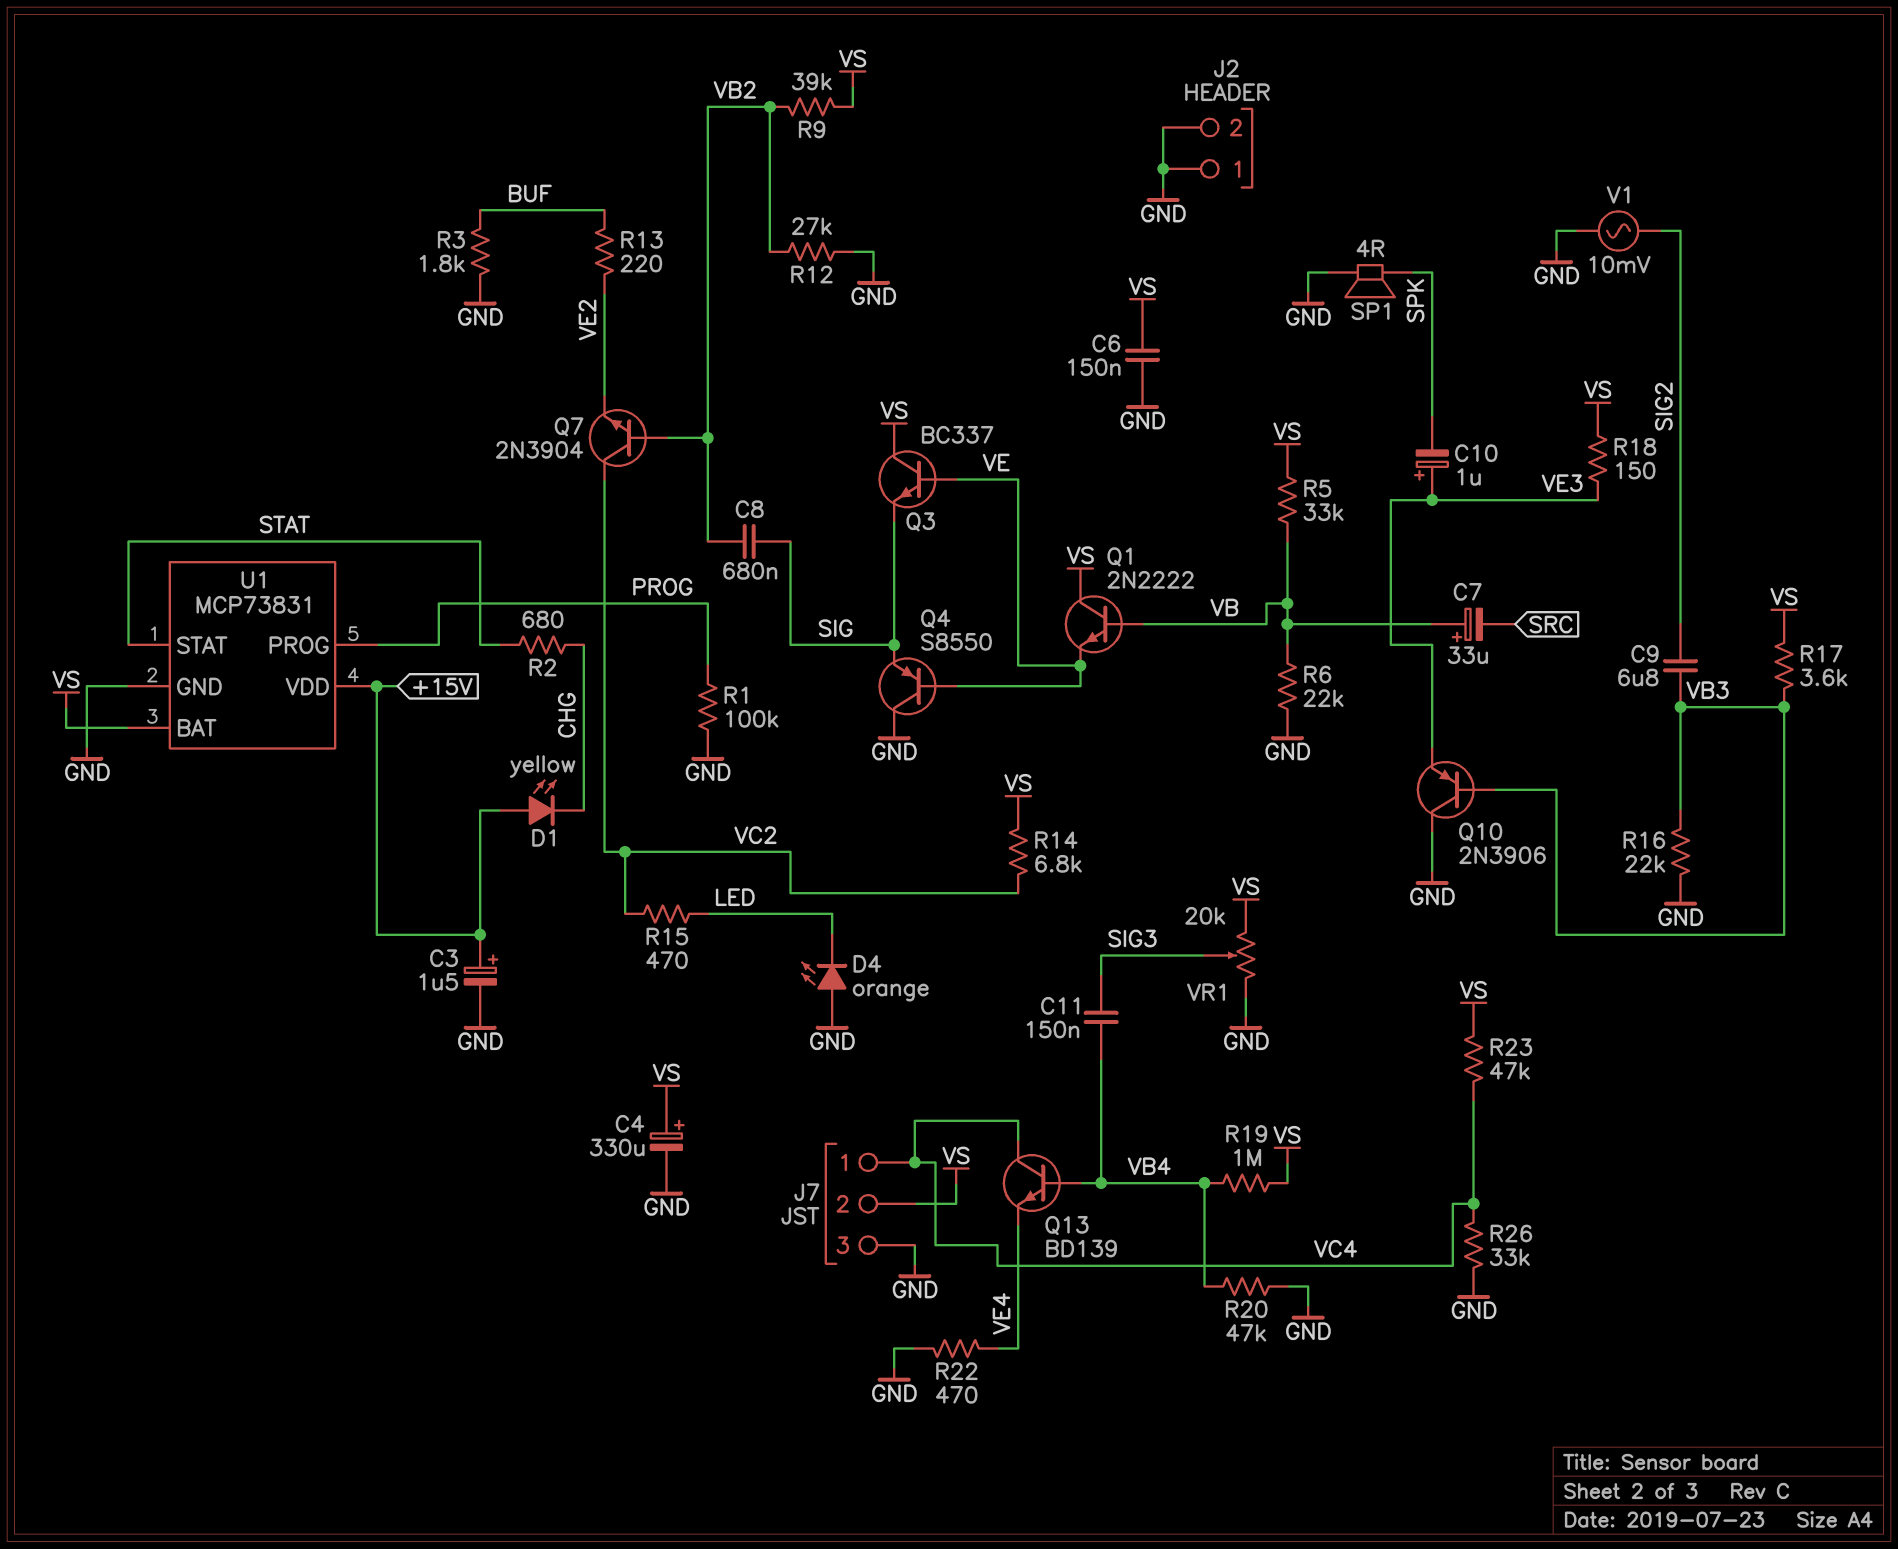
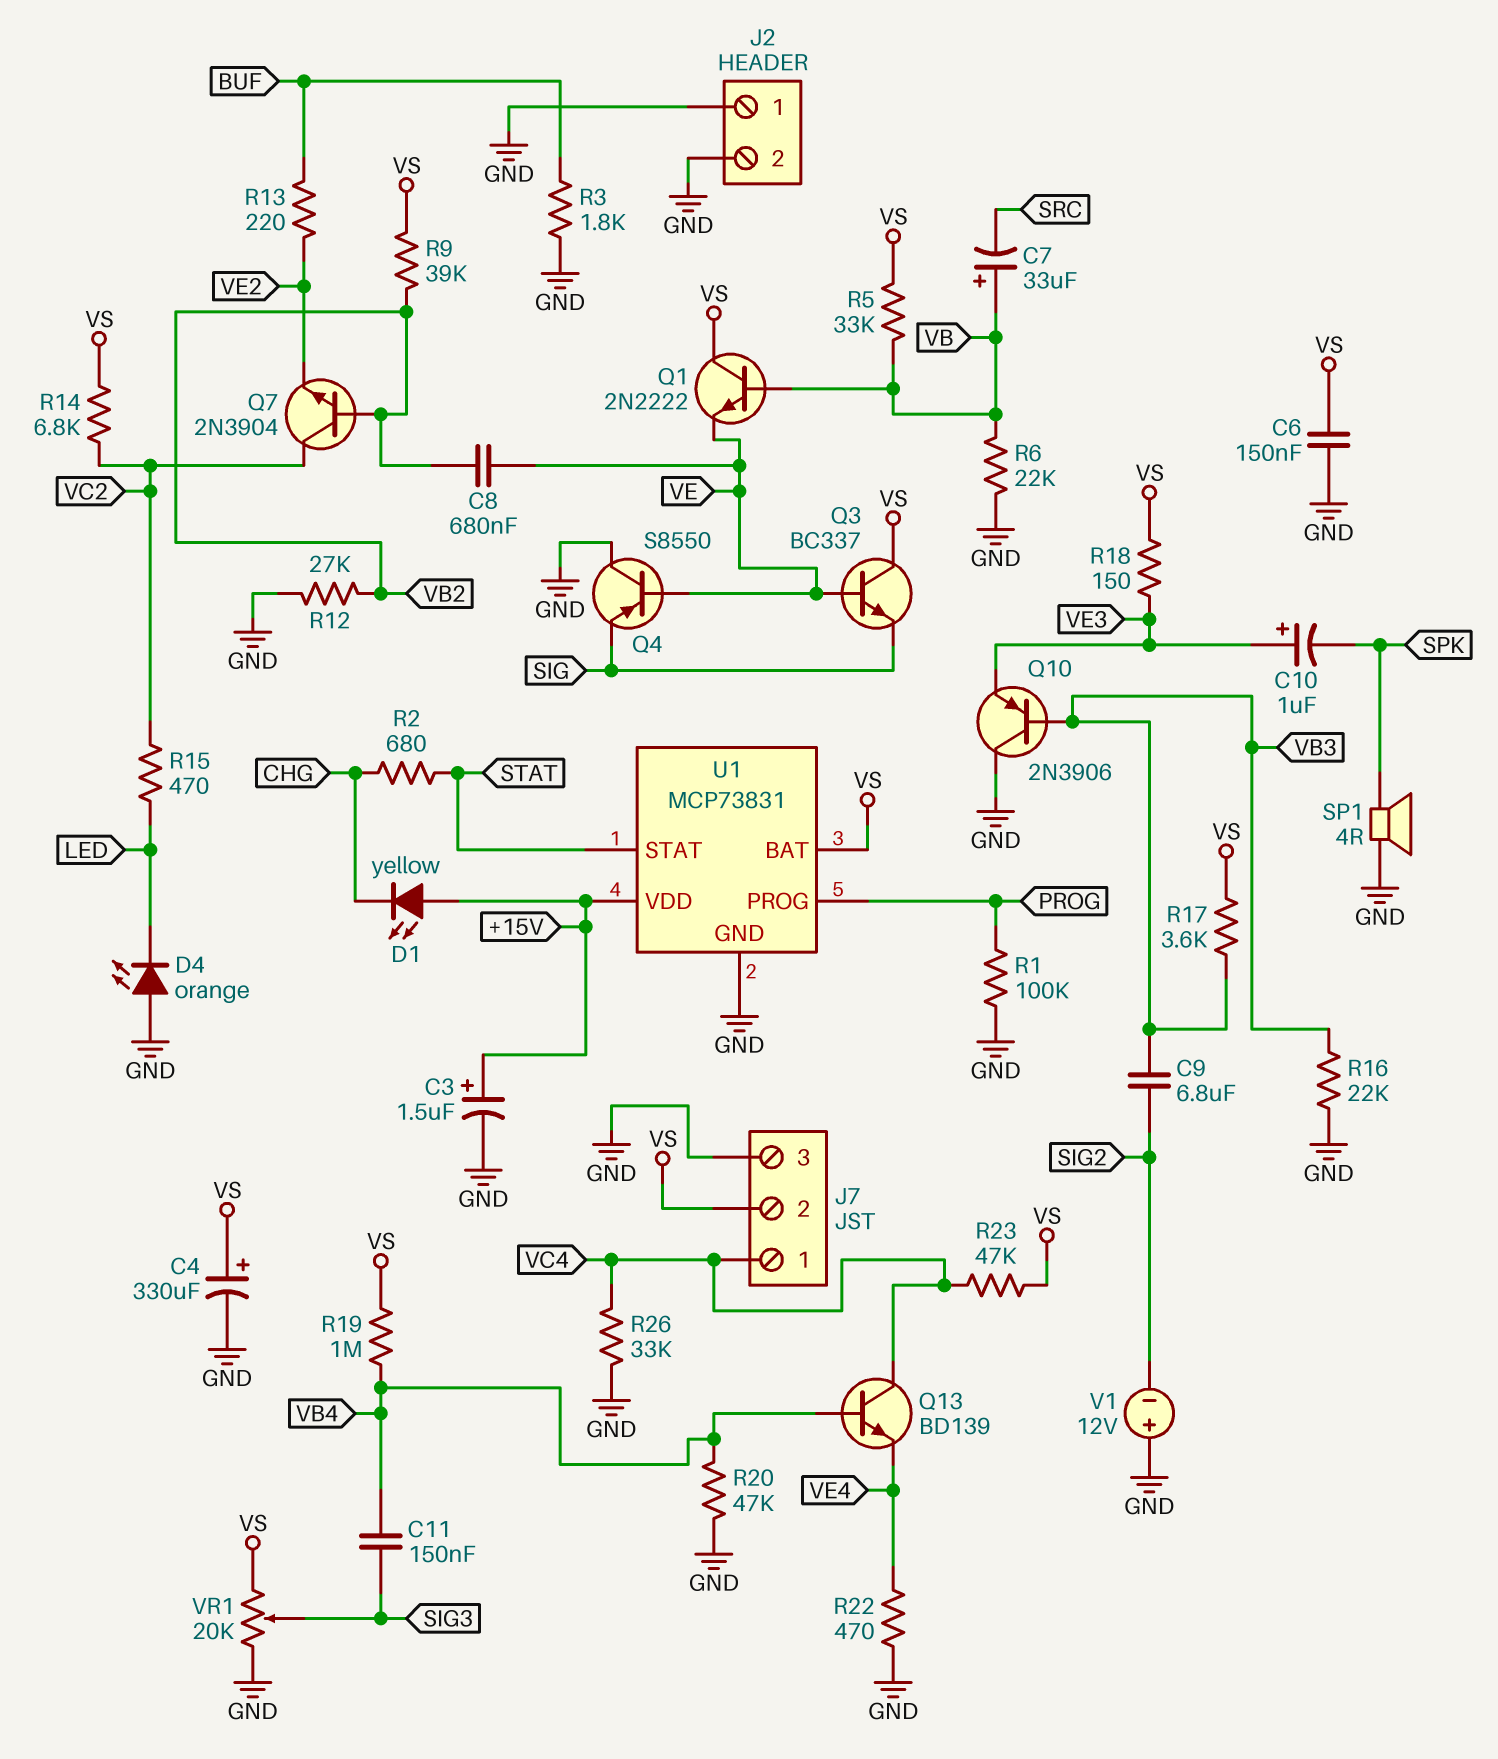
C8: 680nF (SIG, VB2) -> 680nF (VB2, VE)
V1: AC 10mV (GND, SIG2) -> 12V (plus GND, minus SIG2)

